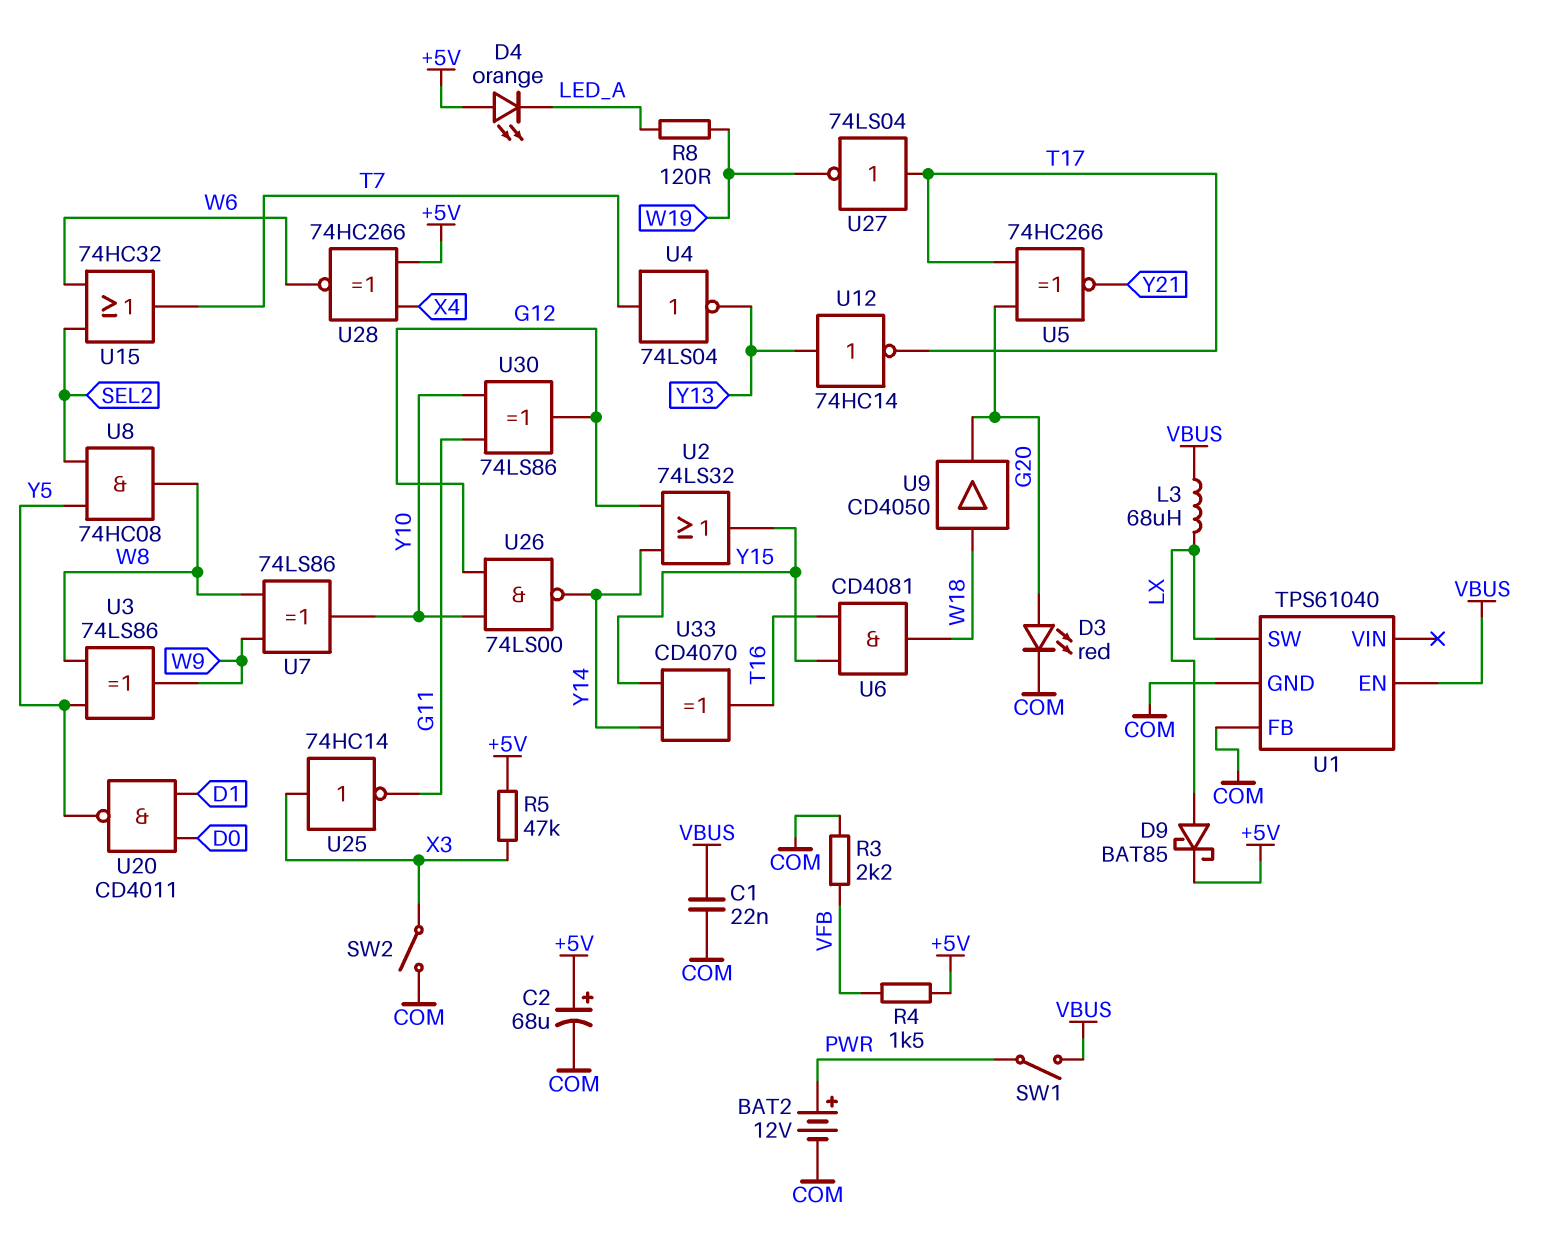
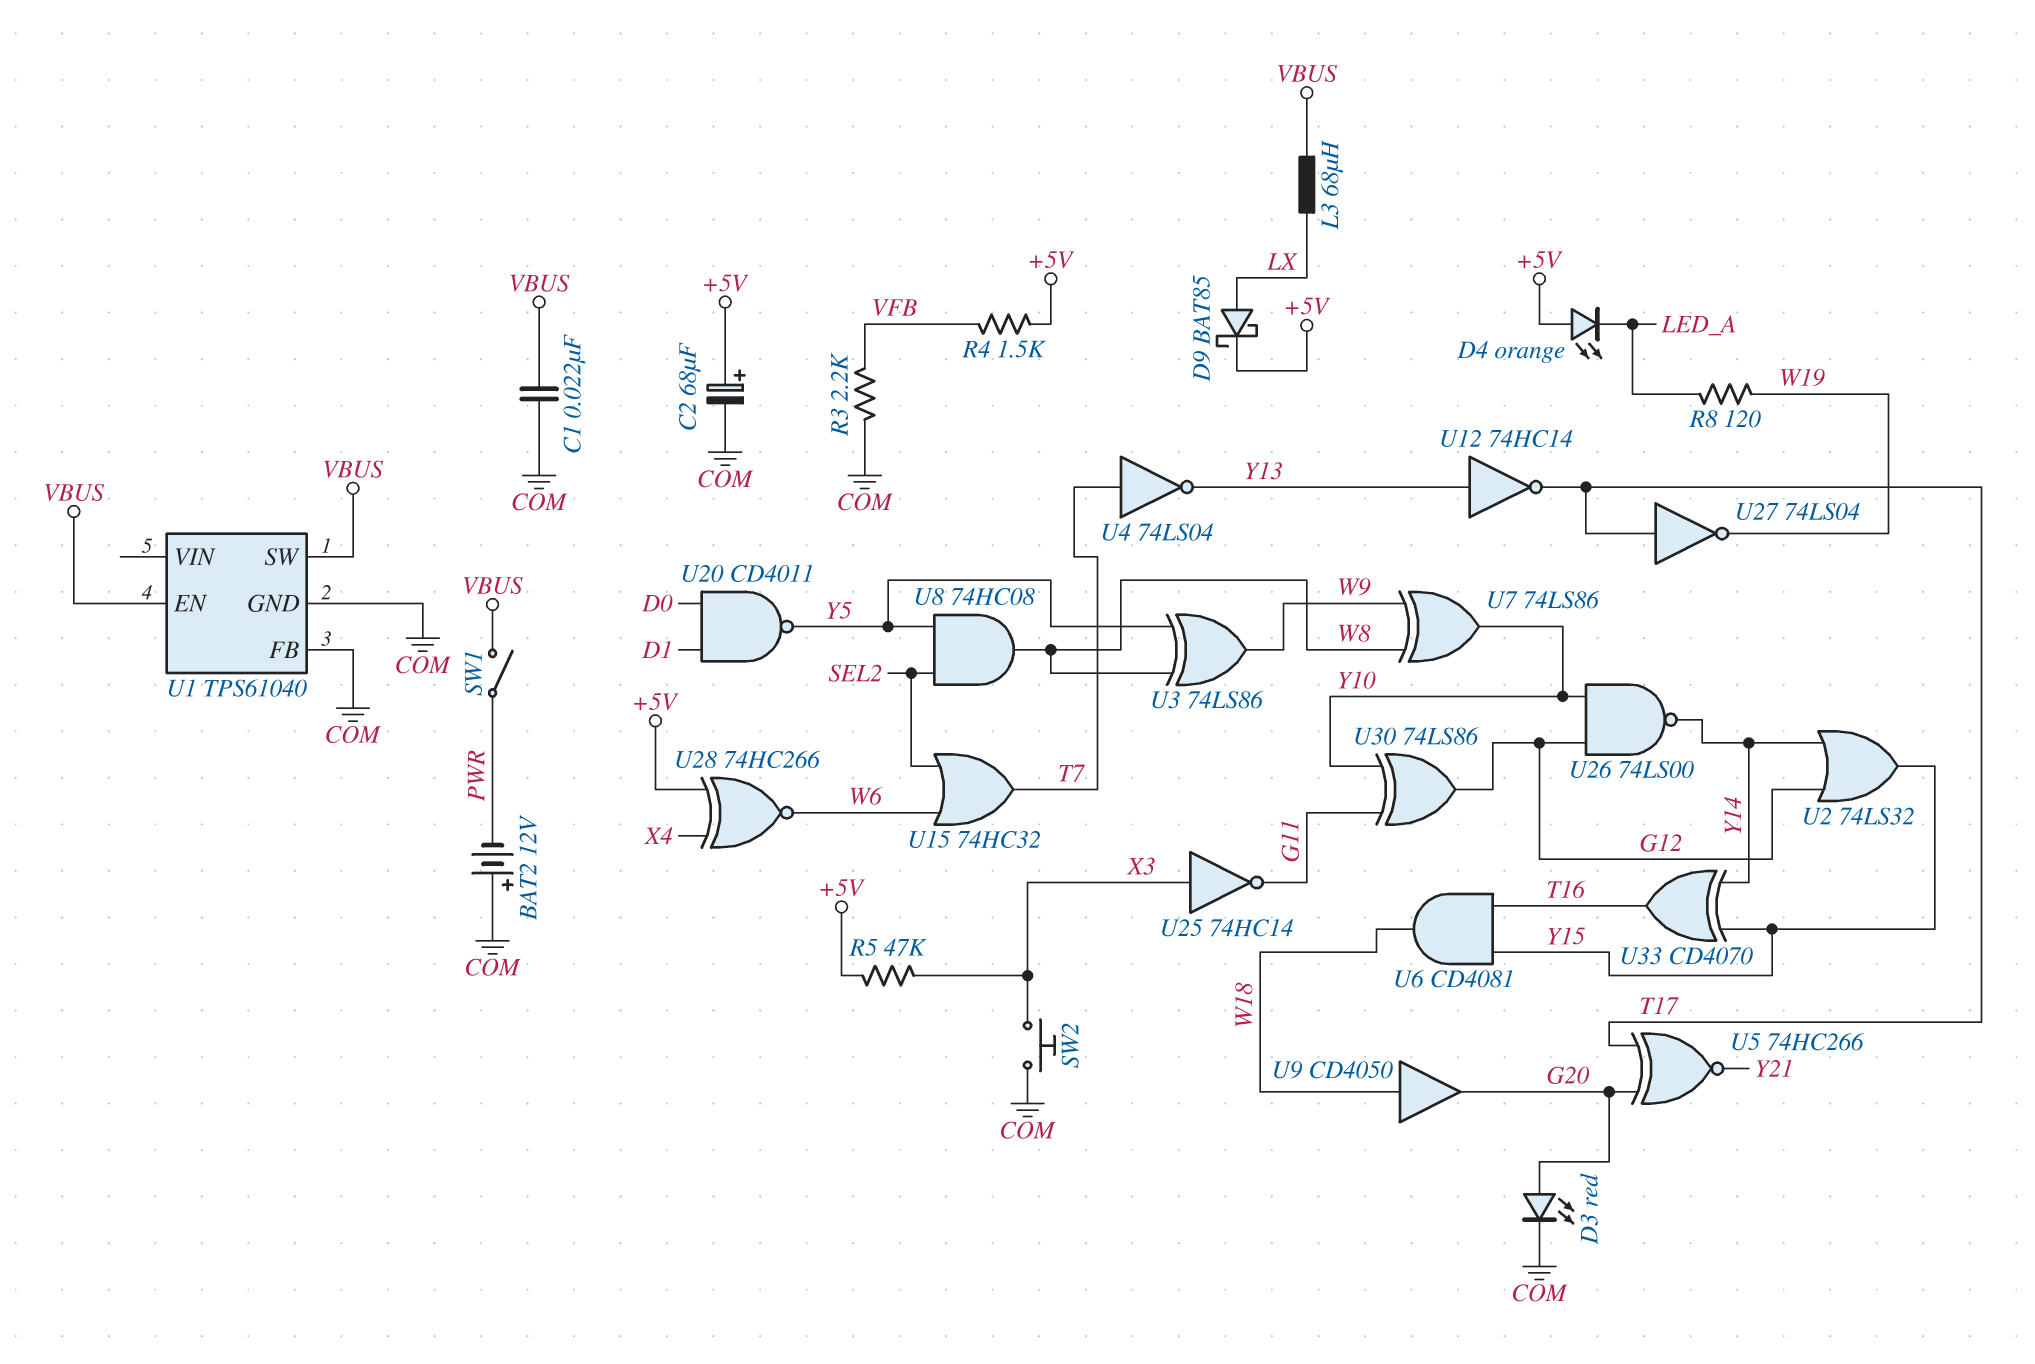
BAT2: 12V (plus PWR, minus COM) -> 12V (plus COM, minus PWR)
SW2: switch (COM, X3) -> button (COM, X3)
U1 pin SW: LX -> VBUS

